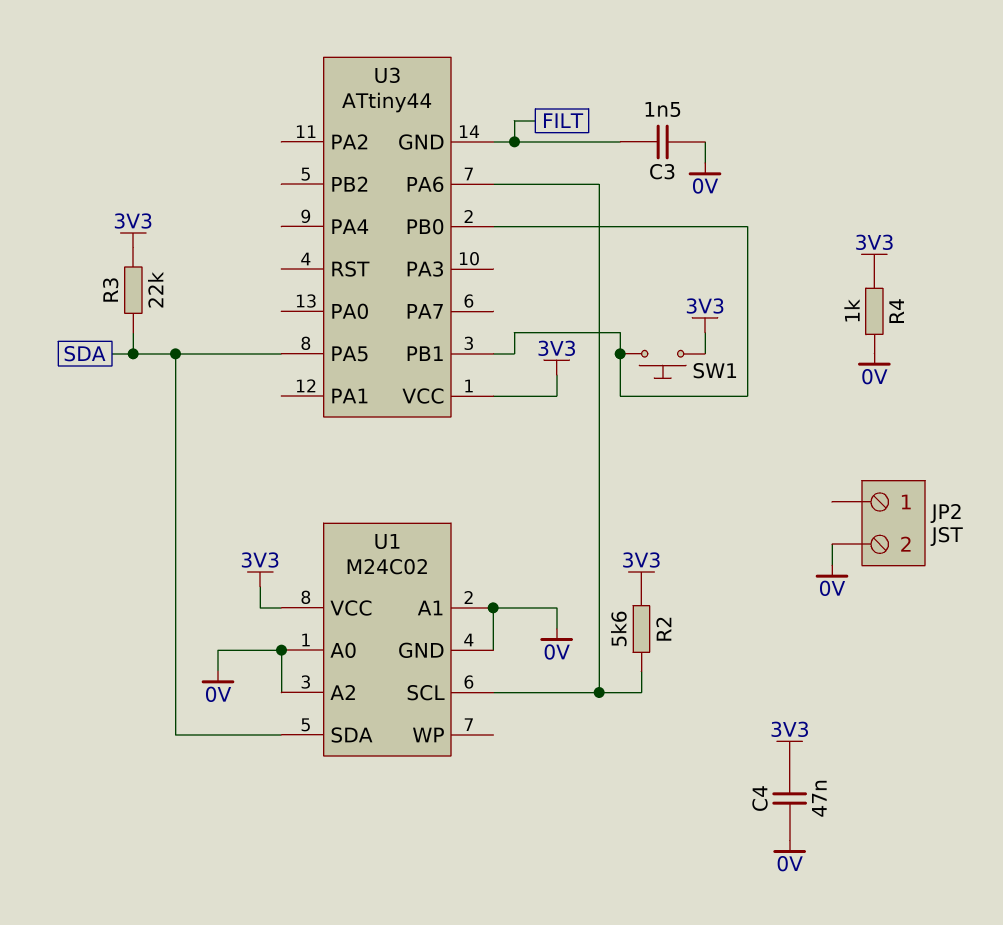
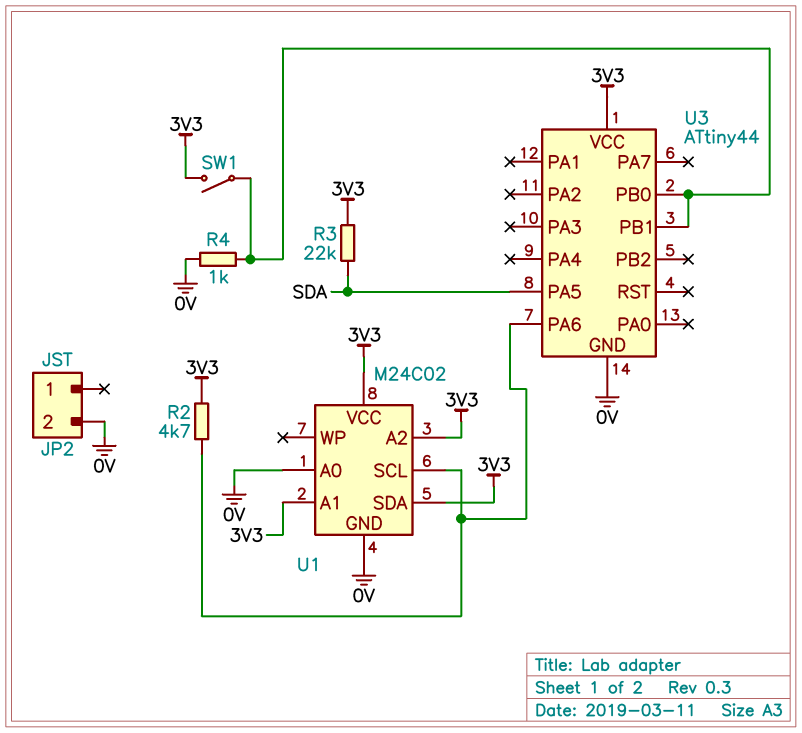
C3: 1.5nF (0V, FILT) -> none
C4: 47nF (0V, 3V3) -> none
R2: 5.6k (3V3, U1/SCL) -> 4.7k (3V3, U1/SCL)
R4: 1k (0V, 3V3) -> 1k (0V, U3/PB0)
SW1: button (3V3, U3/PB0) -> switch (3V3, U3/PB0)
U1 pin A1: 0V -> 3V3
U1 pin A2: 0V -> 3V3
U1 pin SDA: SDA -> 3V3
U3 pin GND: FILT -> 0V

